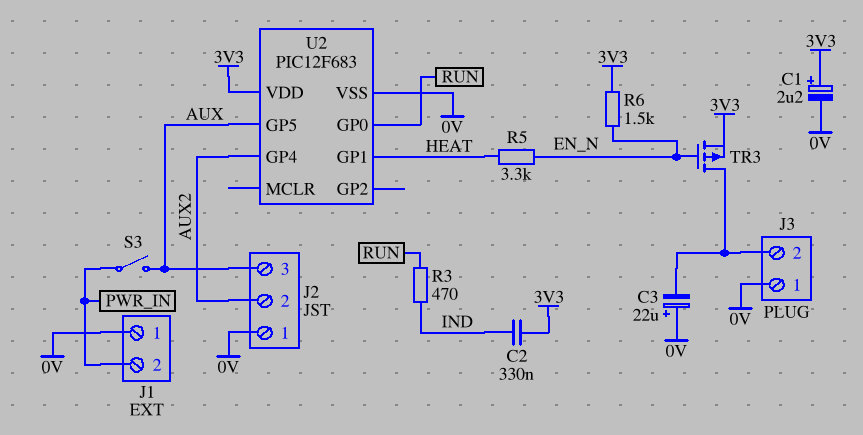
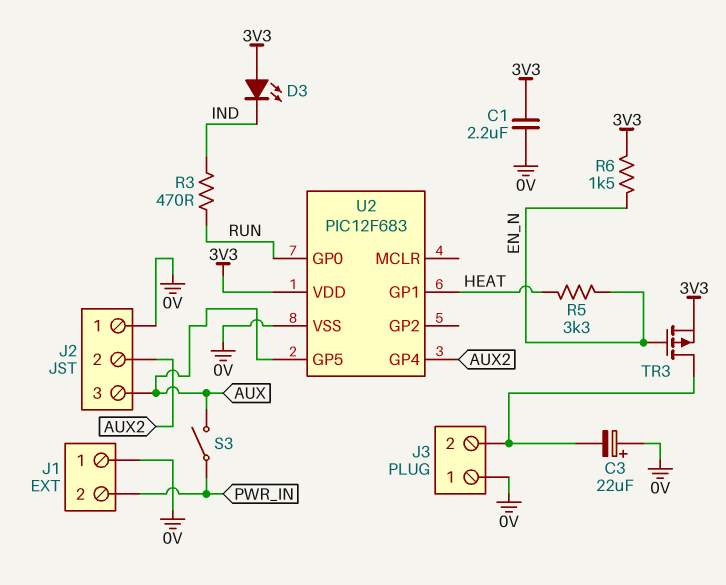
C1: 2.2uF (plus 3V3, minus 0V) -> 2.2uF (0V, 3V3)
C2: 330nF (3V3, IND) -> none
D3: none -> LED (A 3V3, K IND)

